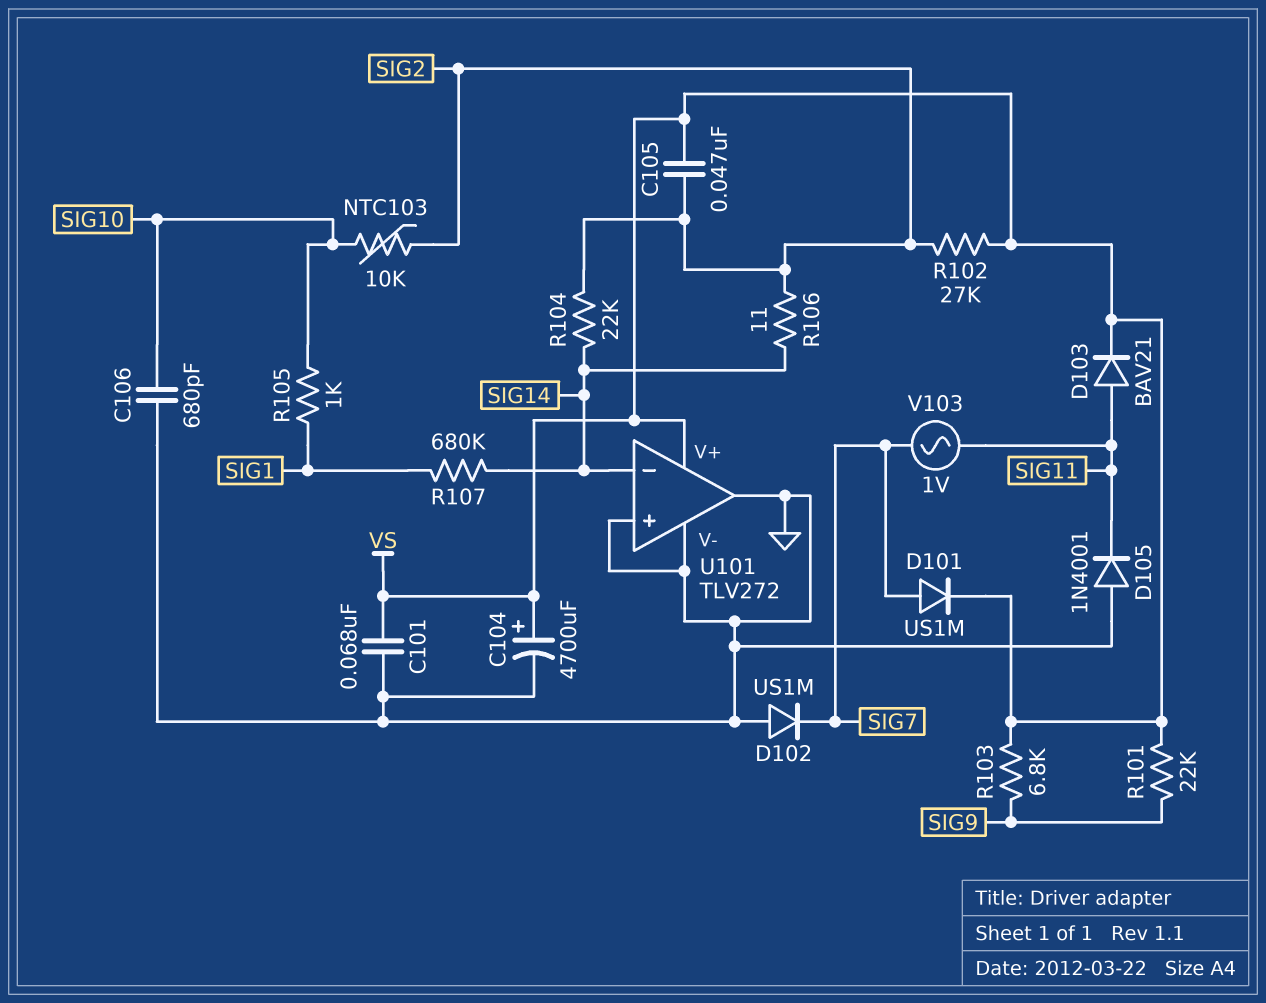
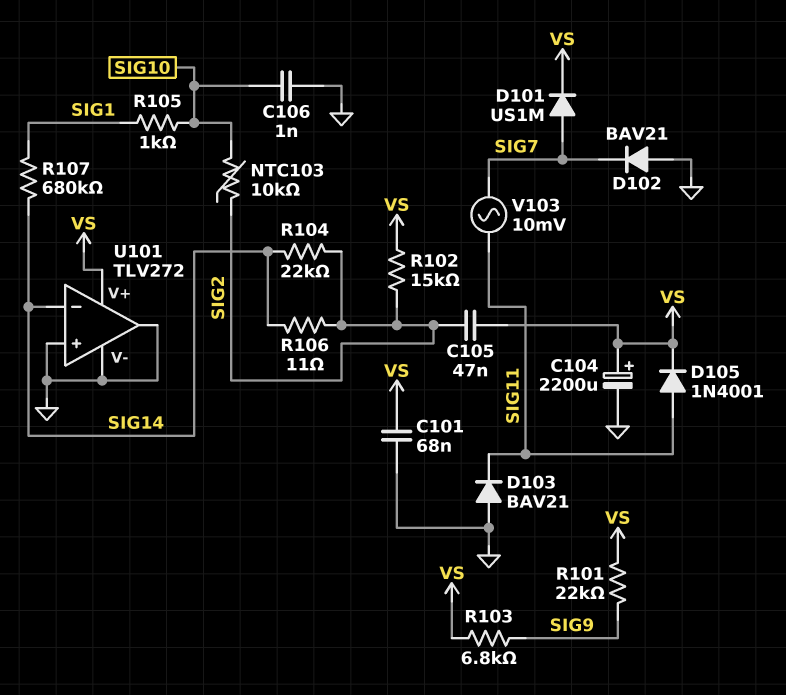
C104: 4700uF (plus VS, minus GND) -> 2200uF (plus VS, minus GND)
C106: 680pF (GND, SIG10) -> 1nF (GND, SIG10)
D102: diode US1M (A GND, K SIG7) -> diode BAV21 (A GND, K SIG7)
D103: diode BAV21 (A SIG11, K VS) -> diode BAV21 (A GND, K SIG11)
D105: diode 1N4001 (A GND, K SIG11) -> diode 1N4001 (A SIG11, K VS)
R102: 27k (SIG2, VS) -> 15k (SIG2, VS)
V103: AC 1V (SIG7, SIG11) -> AC 10mV (SIG7, SIG11)

